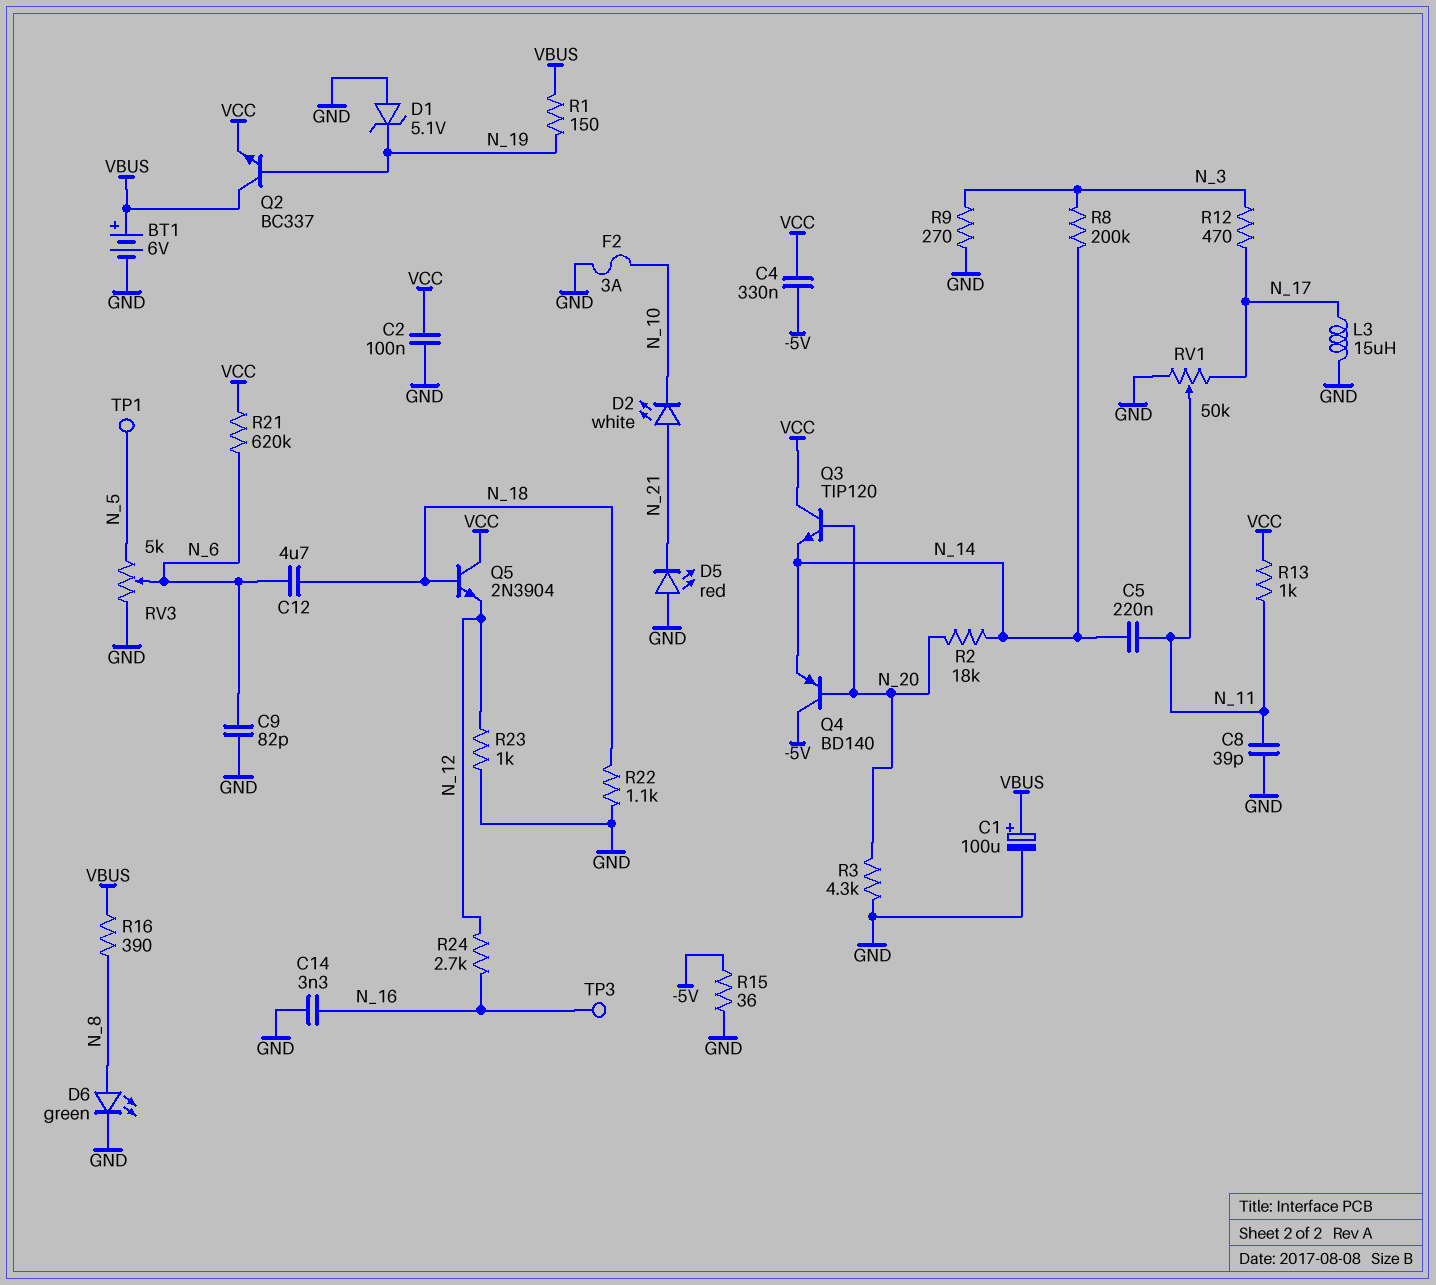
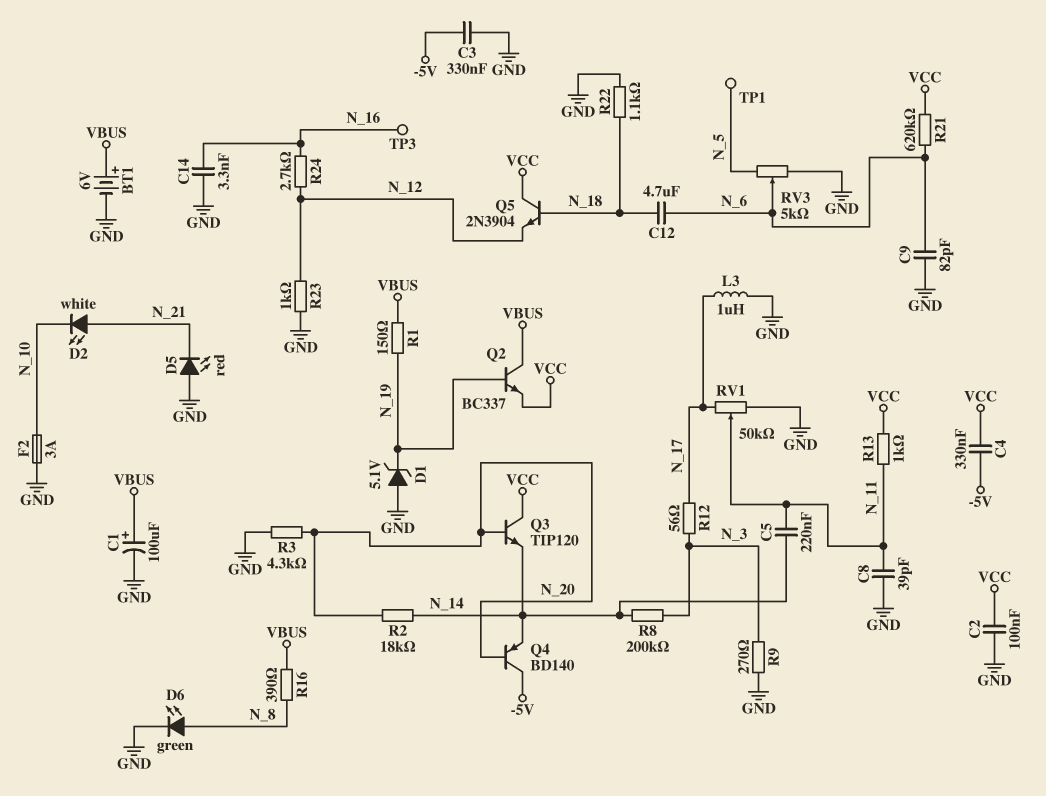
C3: none -> 330nF (-5V, GND)
L3: 15uH (GND, N_17) -> 1uH (GND, N_17)
R12: 470 (N_3, N_17) -> 56 (N_3, N_17)
R15: 36 (-5V, GND) -> none

